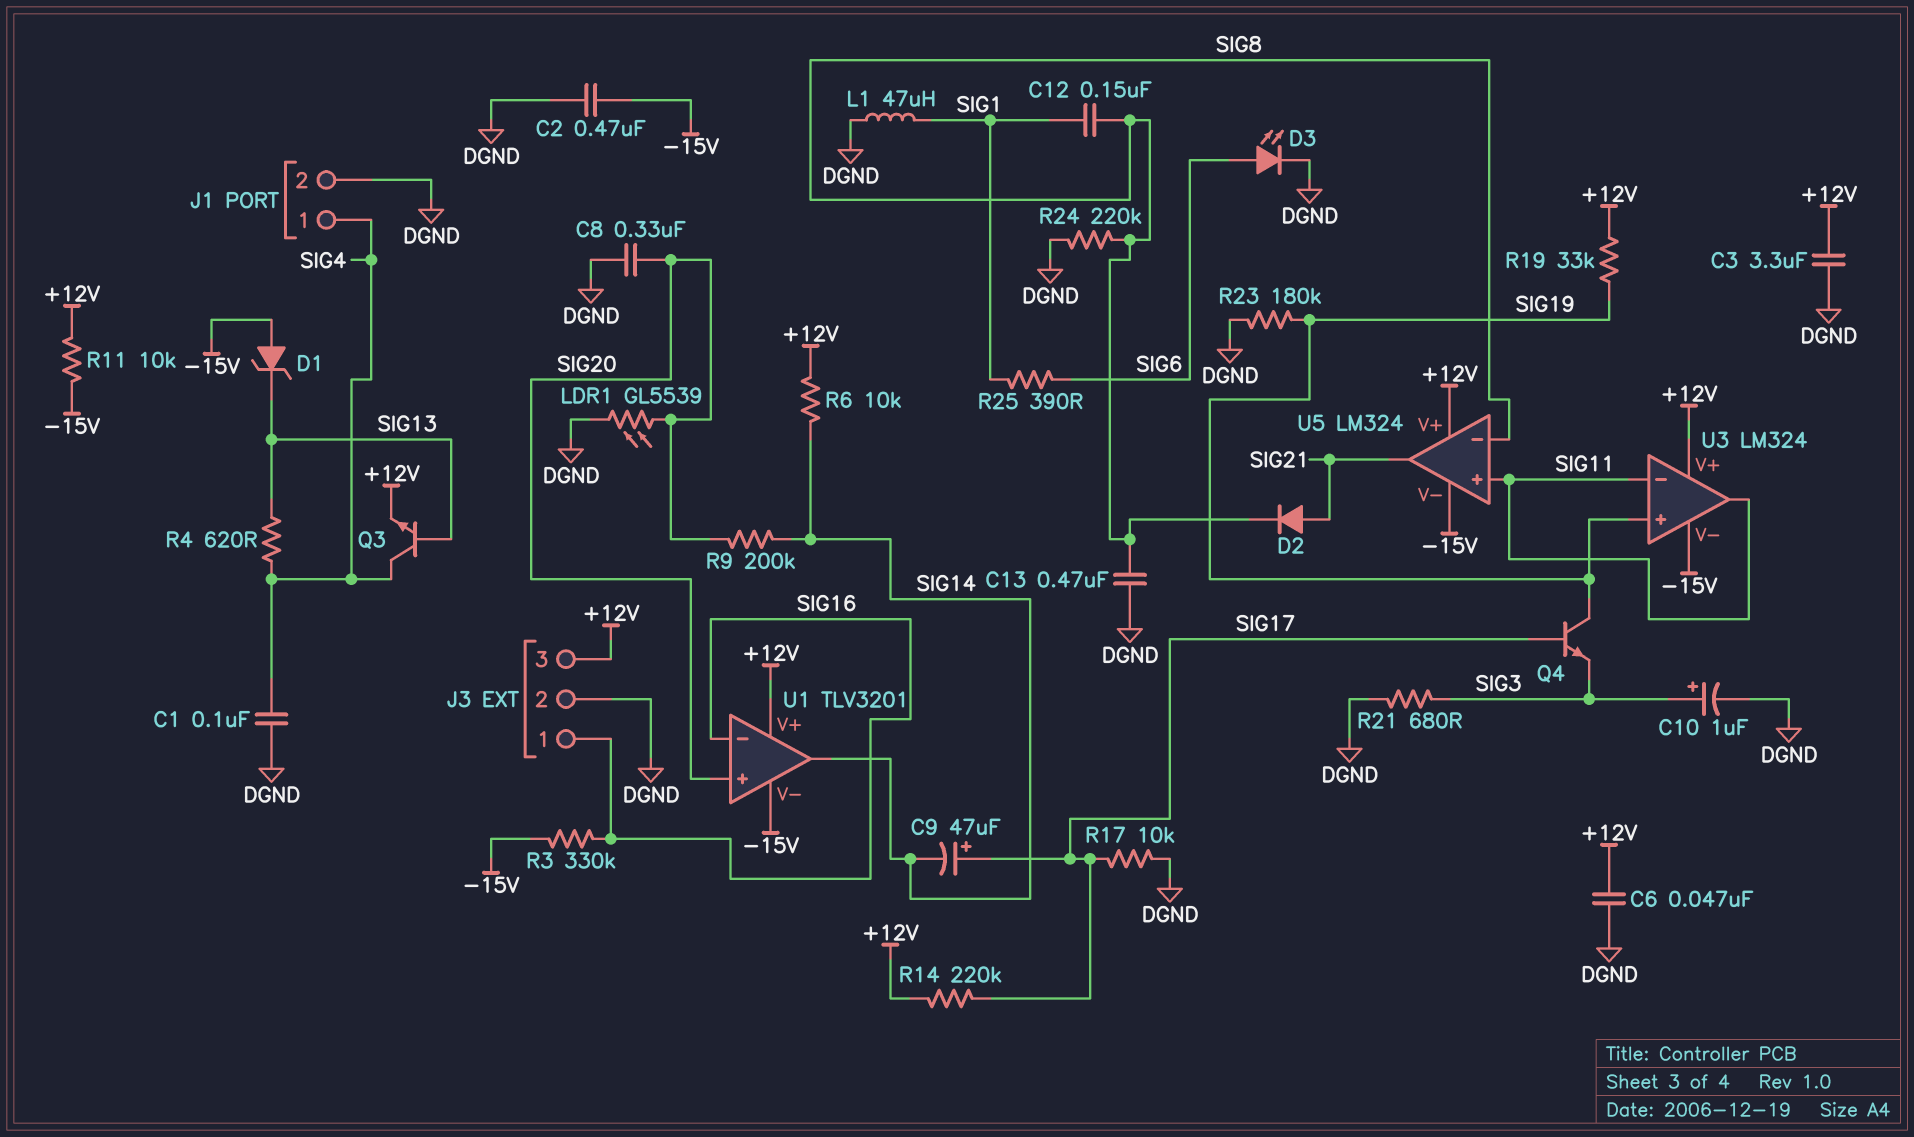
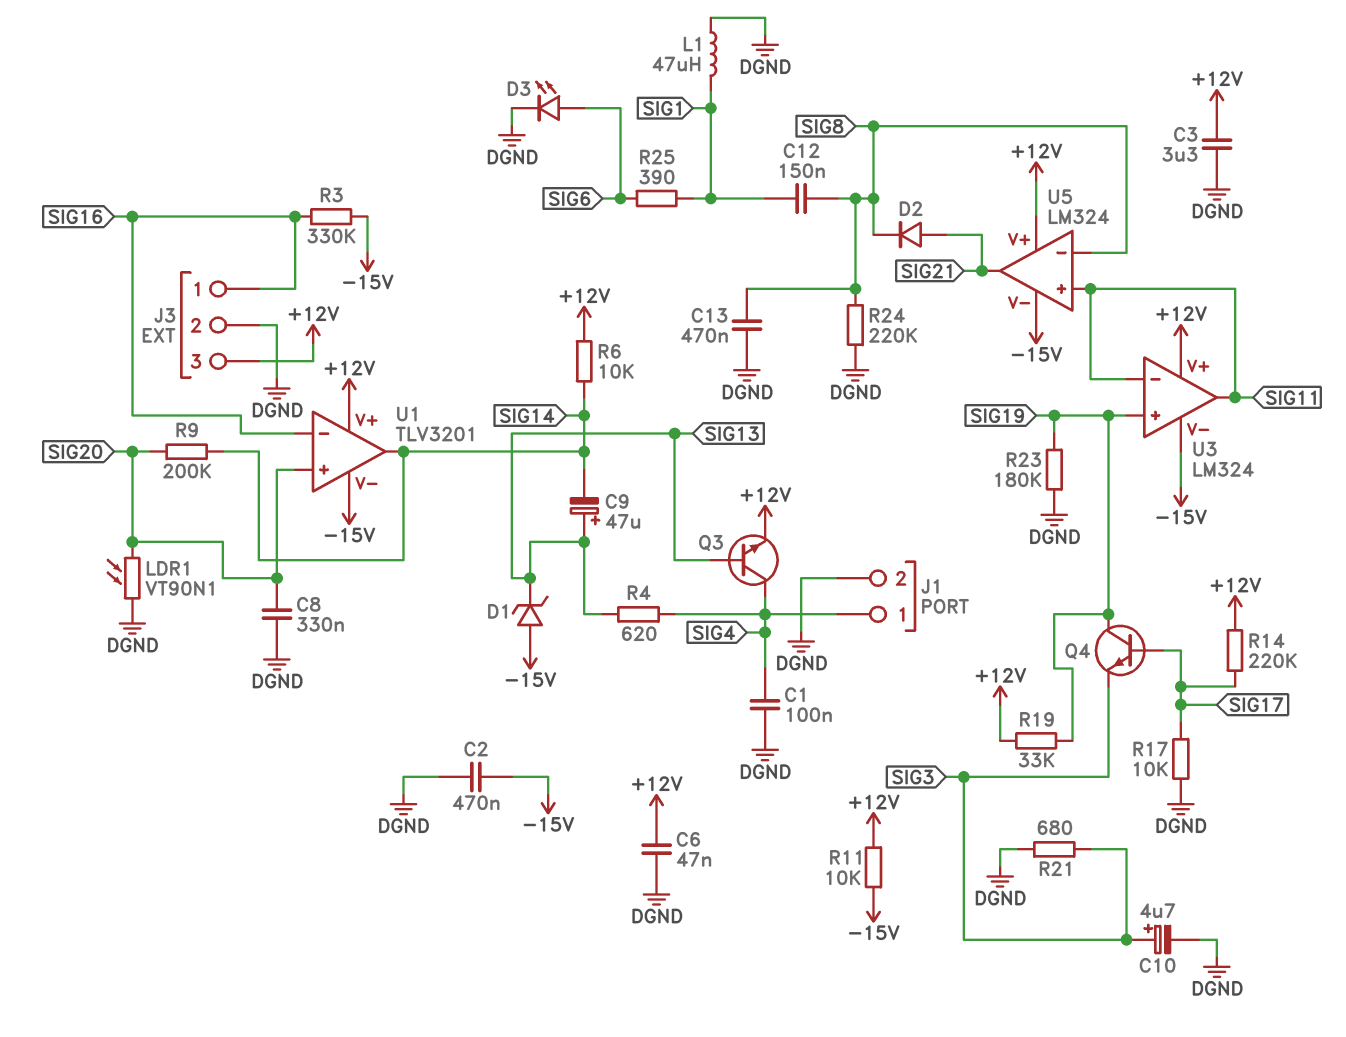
C9: 47uF (plus SIG17, minus SIG14) -> 47uF (plus SIG13, minus SIG14)
C10: 1uF (plus SIG3, minus DGND) -> 4.7uF (plus SIG3, minus DGND)
LDR1: GL5539 (DGND, SIG20) -> VT90N1 (DGND, SIG20)

